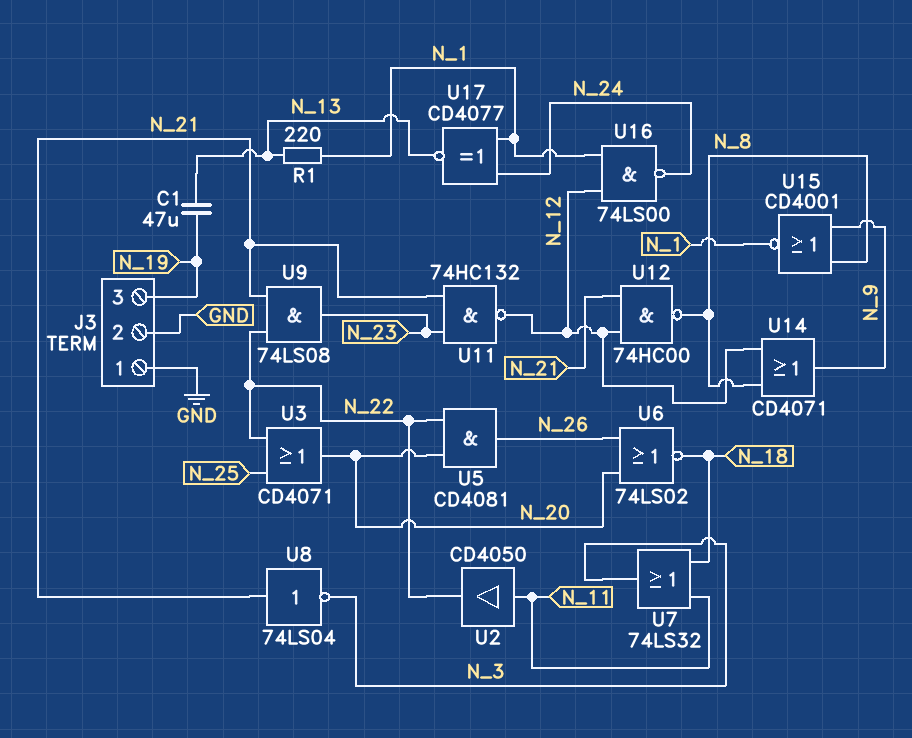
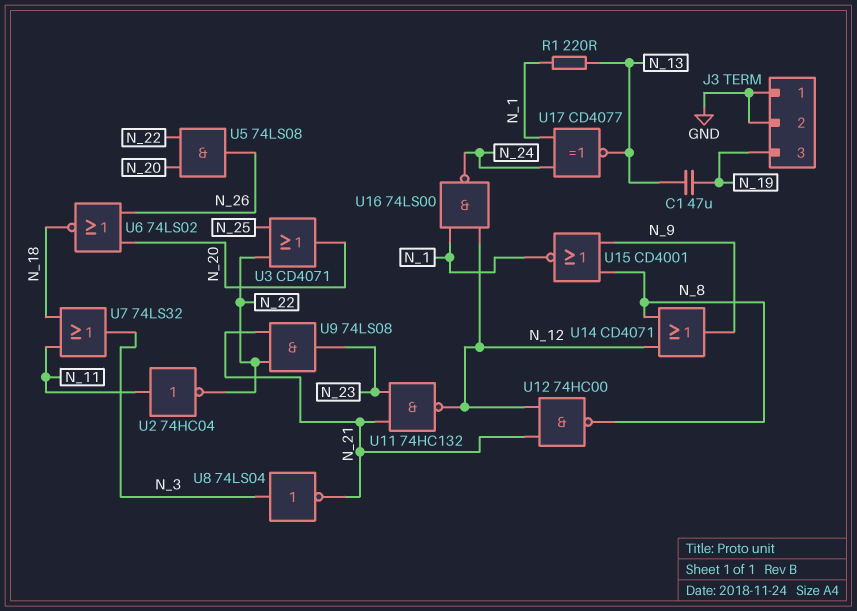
U2: buffer CD4050 (in N_11, out N_22) -> NOT 74HC04 (in N_11, out N_22)
U5: AND CD4081 (in N_20, in N_22, out N_26) -> AND 74LS08 (in N_20, in N_22, out N_26)
U8: NOT 74LS04 (in N_21, out N_3) -> NOT 74LS04 (in N_3, out N_21)

